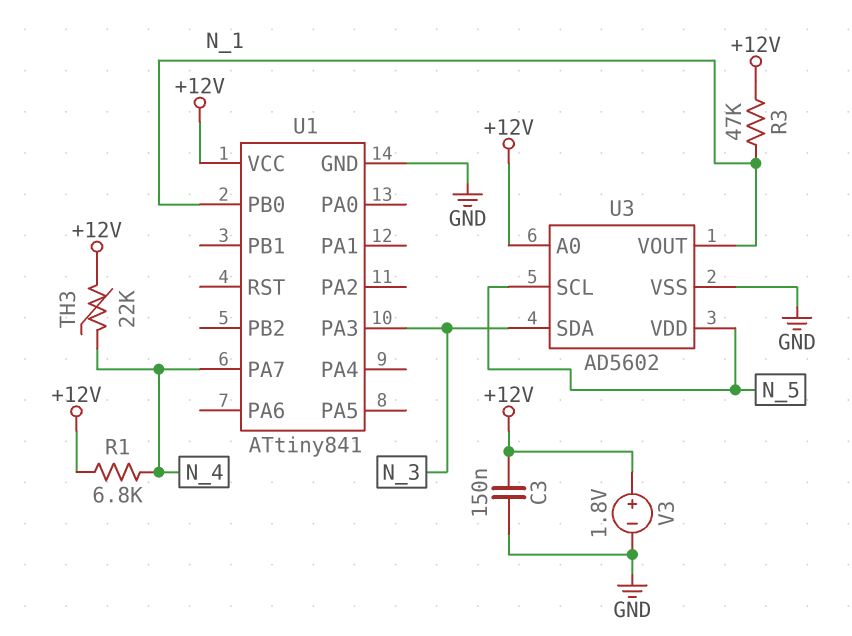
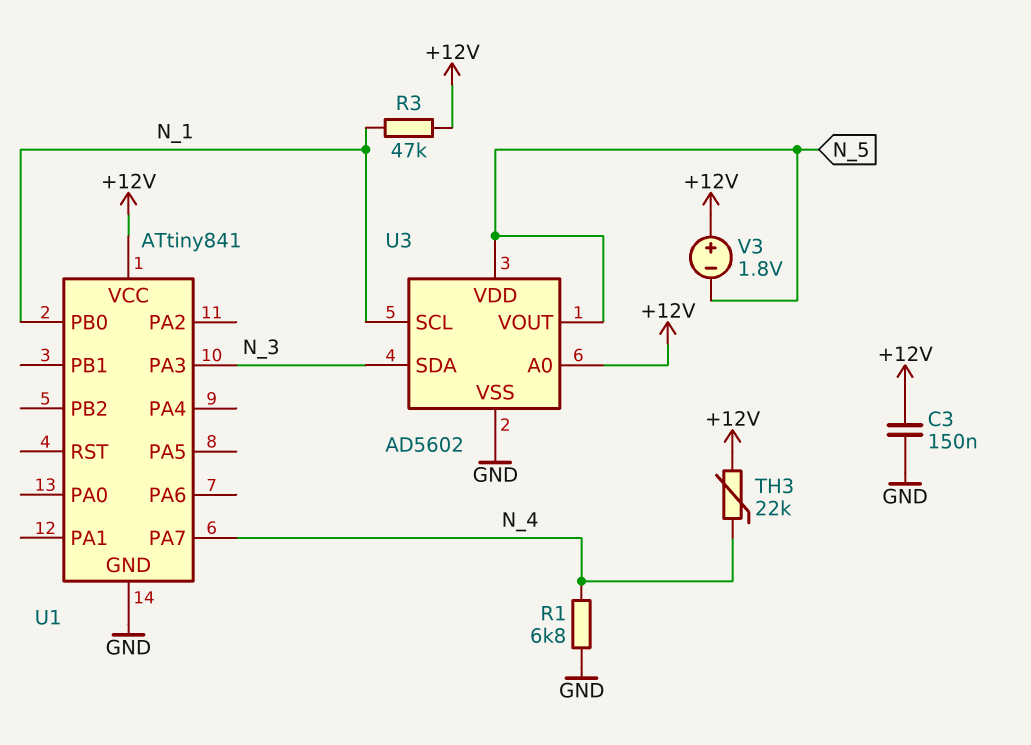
R1: 6.8k (+12V, N_4) -> 6.8k (GND, N_4)
U3 pin SCL: N_5 -> N_1
U3 pin VOUT: N_1 -> N_5
V3: 1.8V (plus +12V, minus GND) -> 1.8V (plus +12V, minus N_5)

